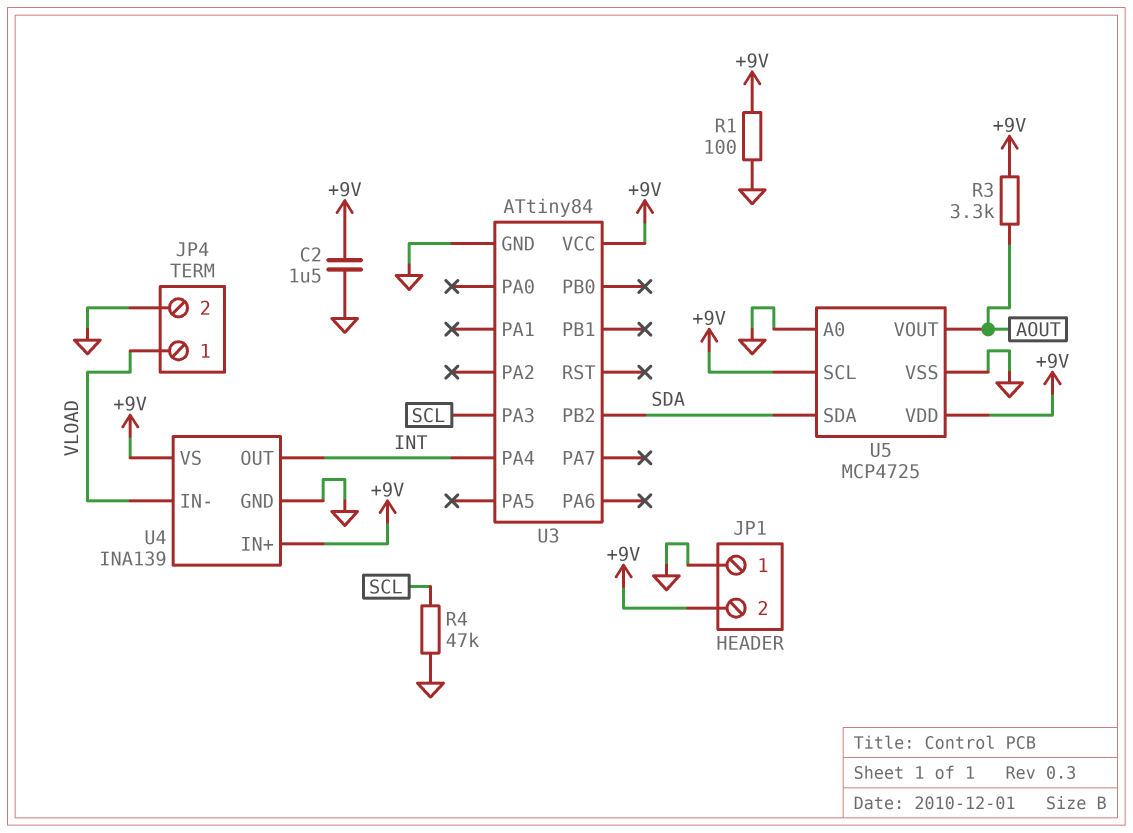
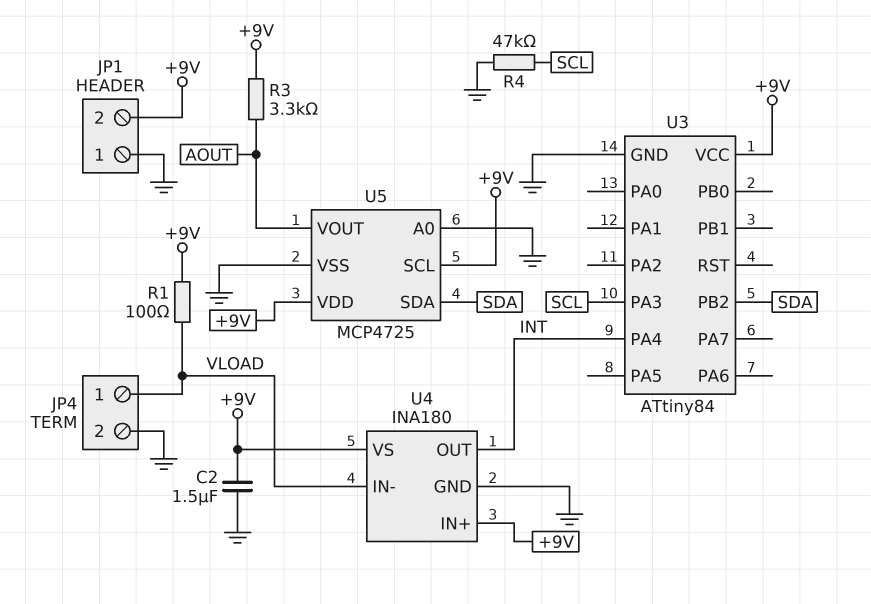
R1: 100 (+9V, GND) -> 100 (+9V, VLOAD)
U4: INA139 -> INA180

